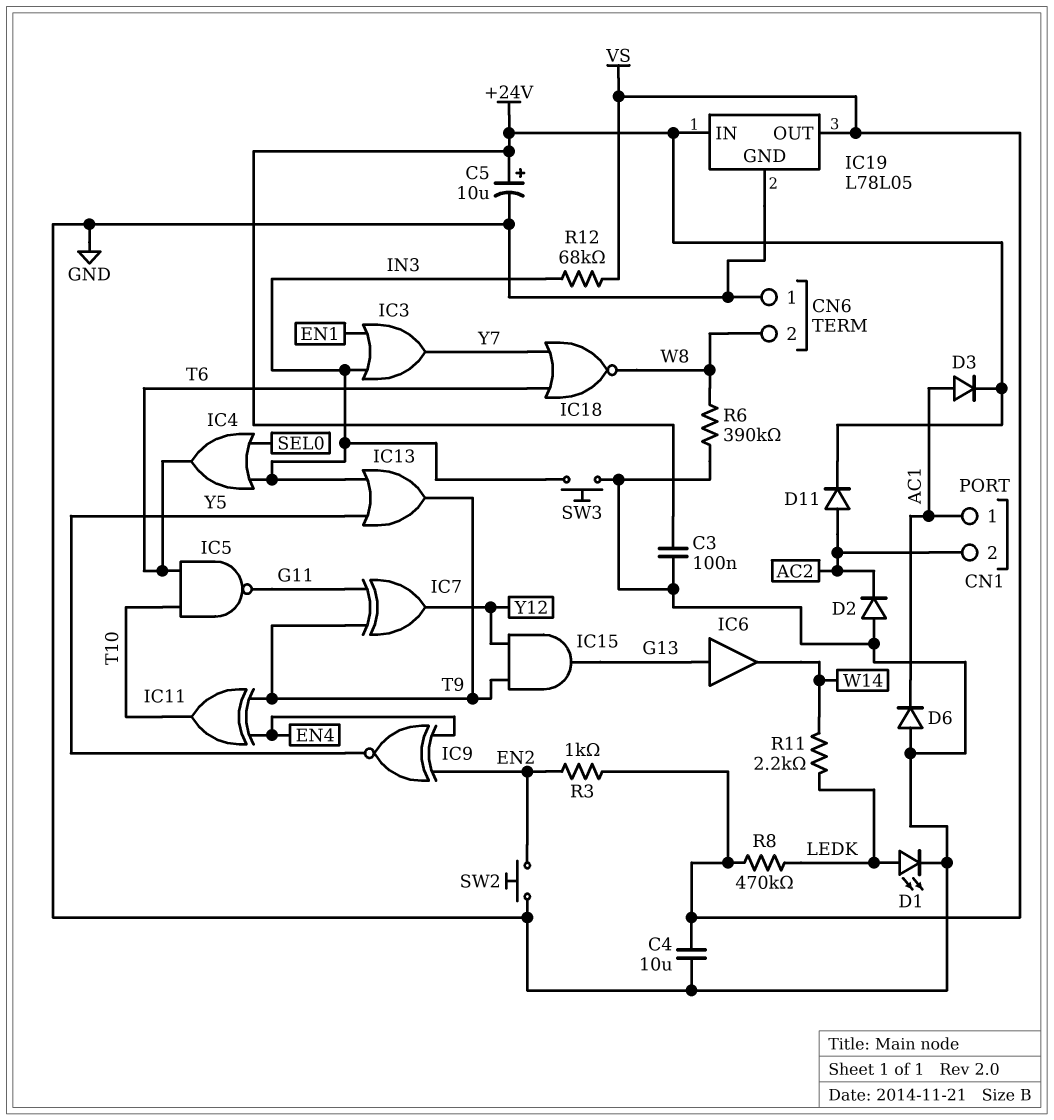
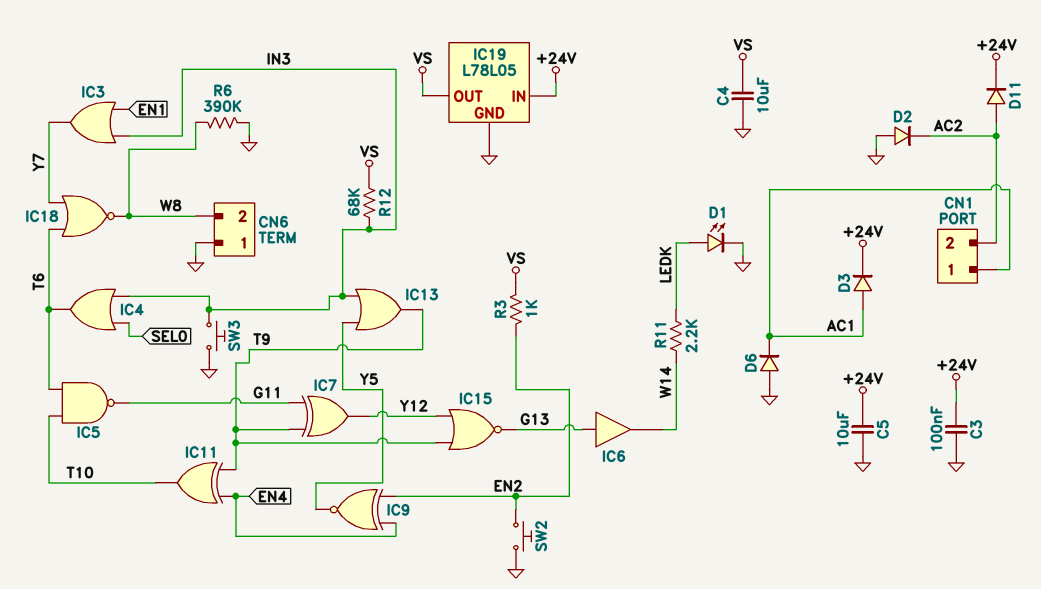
C5: 10uF (plus +24V, minus GND) -> 10uF (+24V, GND)
IC15: AND (in T9, in Y12, out G13) -> NOR (in T9, in Y12, out G13)
R8: 470k (LEDK, VS) -> none

